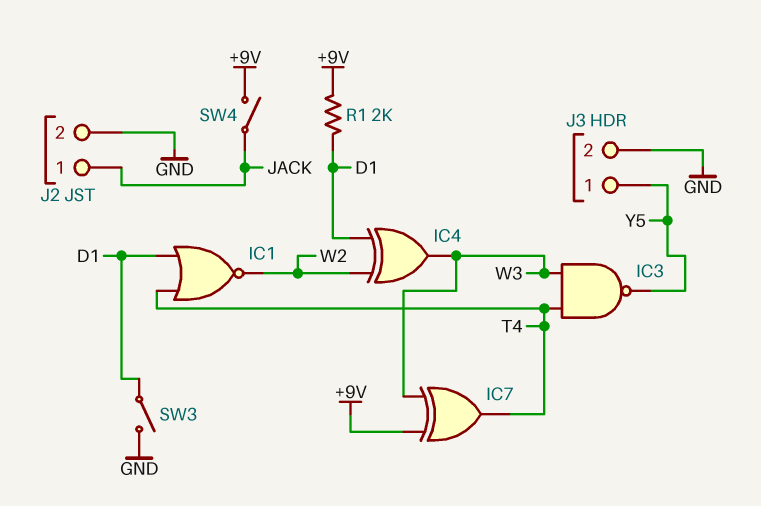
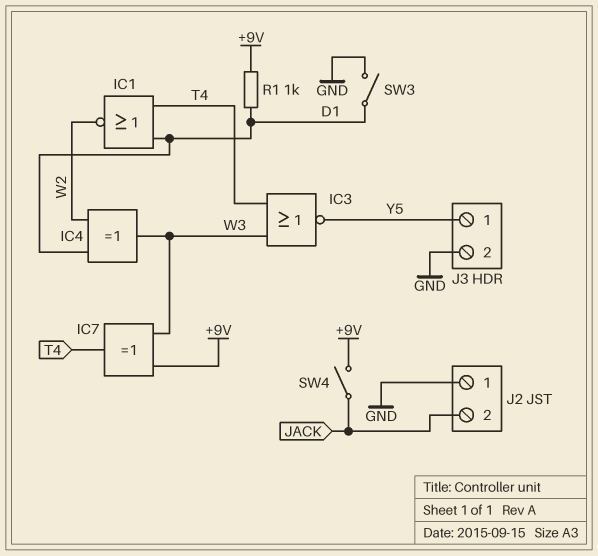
IC3: NAND (in T4, in W3, out Y5) -> NOR (in T4, in W3, out Y5)
J2 pin 1: JACK -> GND
J2 pin 2: GND -> JACK
R1: 2k (+9V, D1) -> 1k (+9V, D1)

